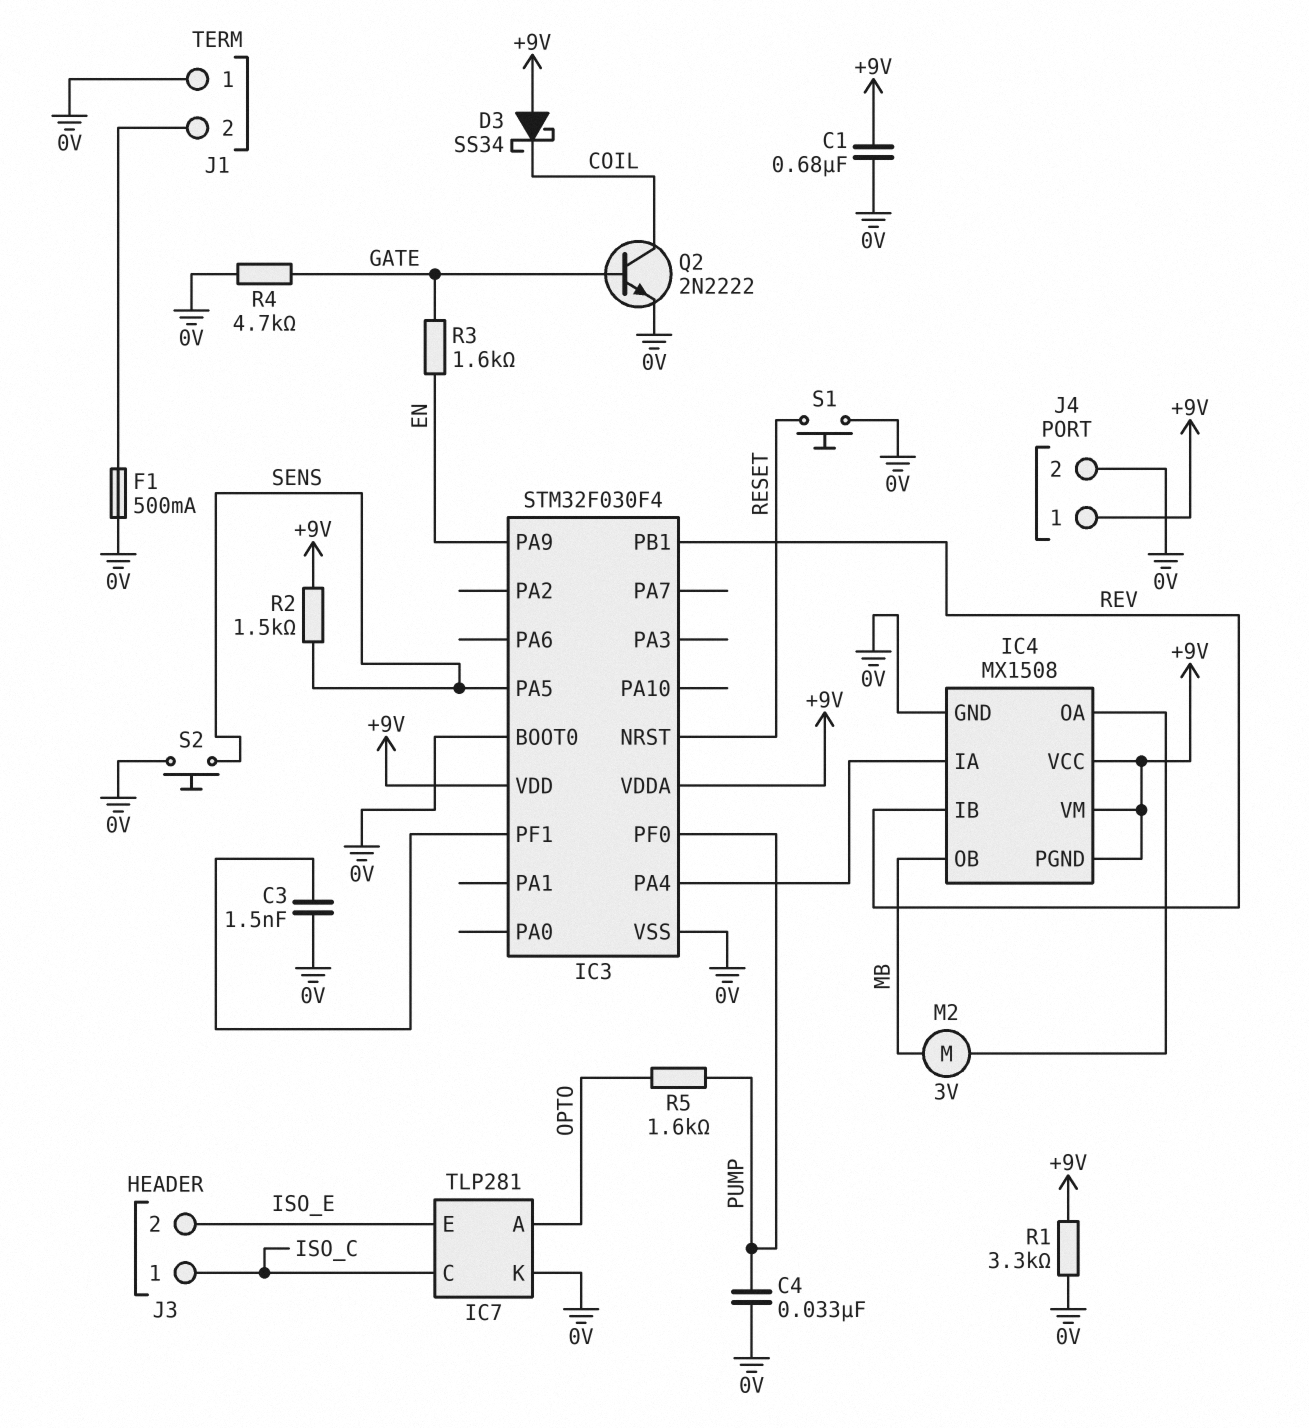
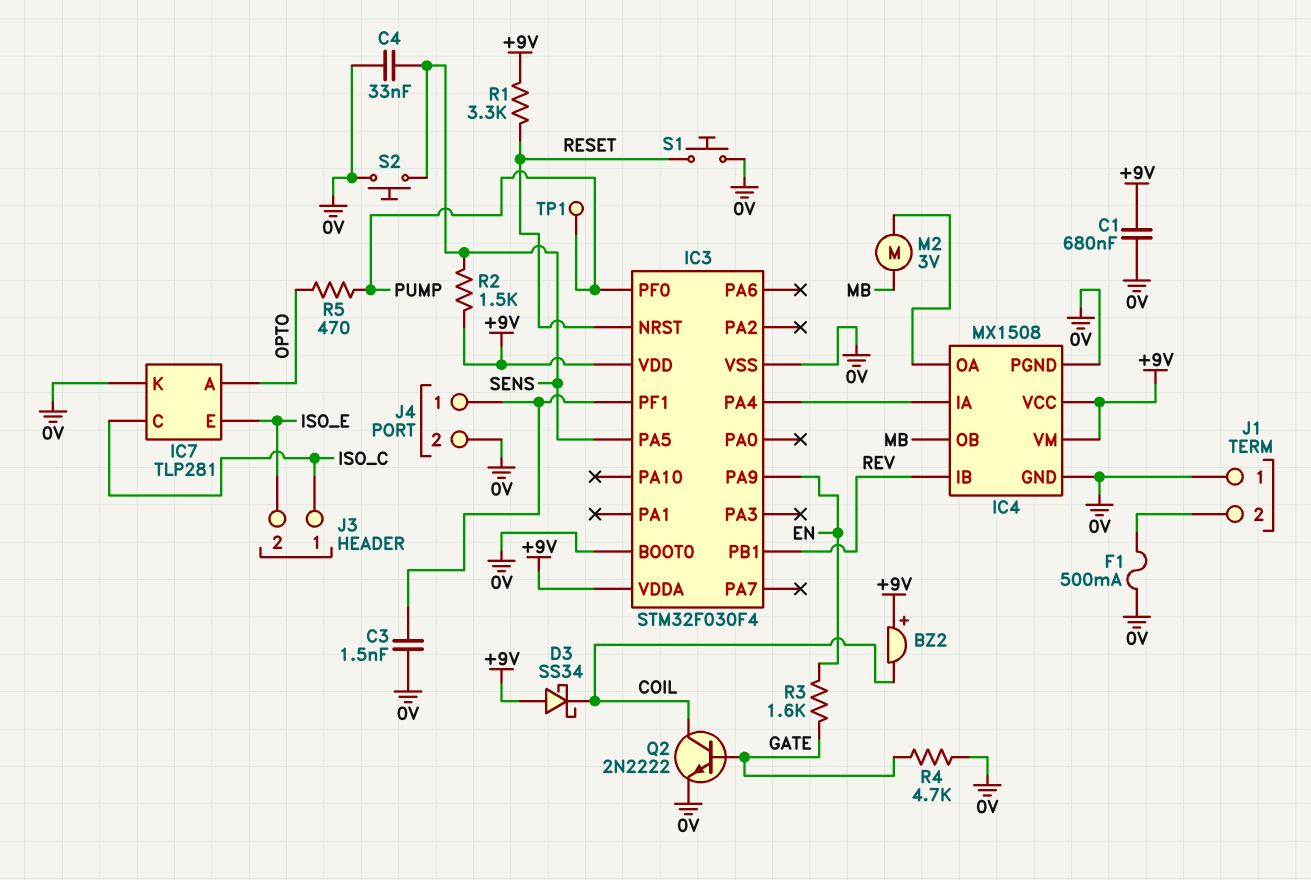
BZ2: none -> buzzer (plus +9V, minus COIL)
C4: 33nF (0V, PUMP) -> 33nF (0V, SENS)
IC4 pin PGND: +9V -> 0V
J4 pin 1: +9V -> IC3/PF1
R1: 3.3k (+9V, 0V) -> 3.3k (+9V, RESET)
R5: 1.6k (OPTO, PUMP) -> 470 (OPTO, PUMP)
TP1: none -> test point (PUMP)

